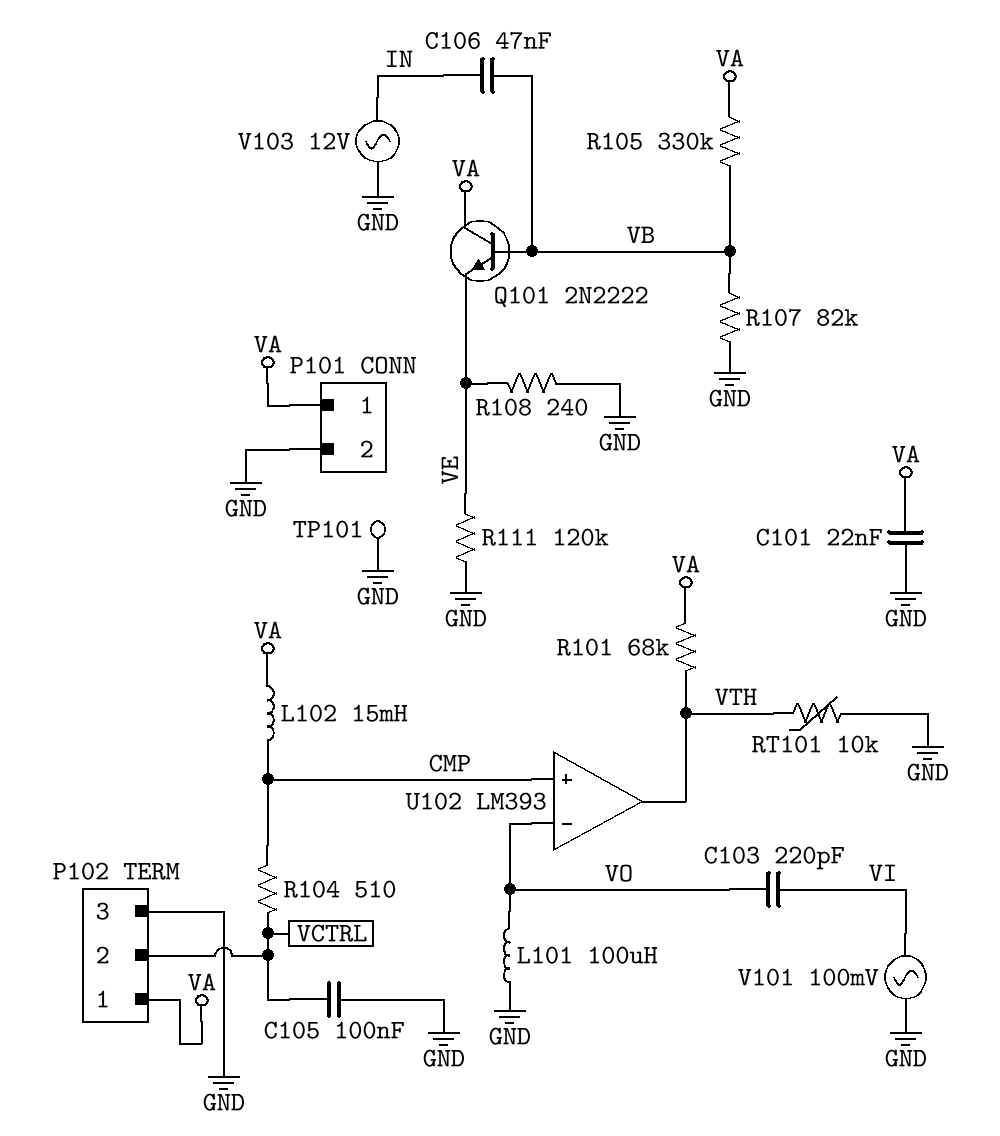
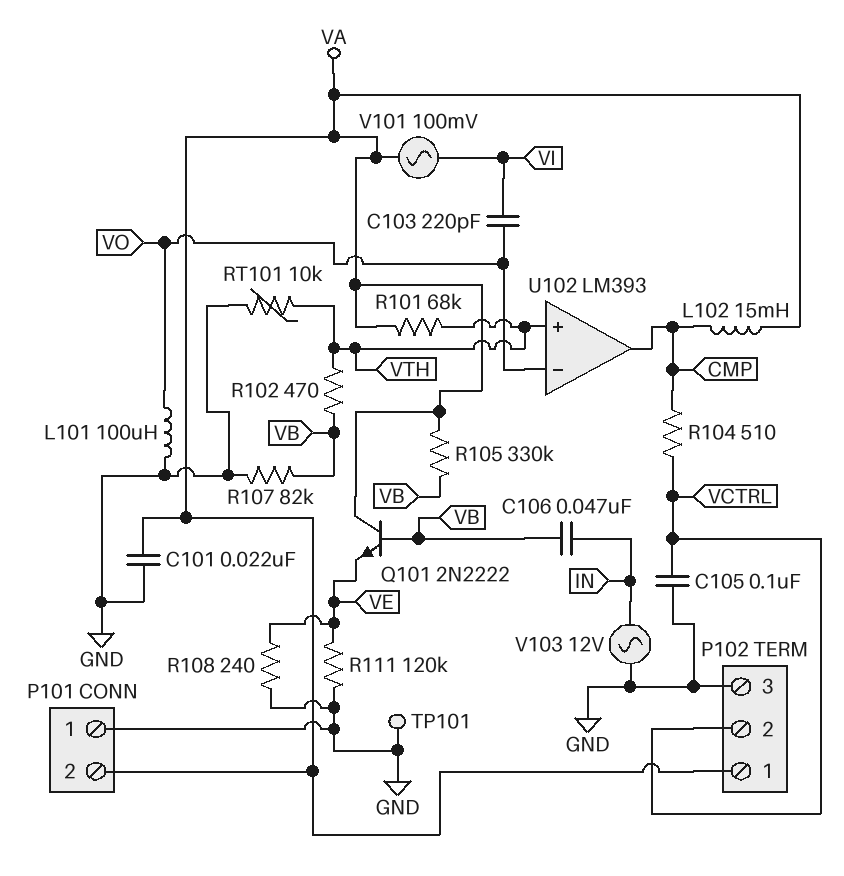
P101 pin 1: VA -> GND
P101 pin 2: GND -> VA
R102: none -> 470 (VB, VTH)
U102 pin in+: CMP -> VTH
U102 pin out: VTH -> CMP
V101: AC 100mV (GND, VI) -> AC 100mV (VA, VI)

